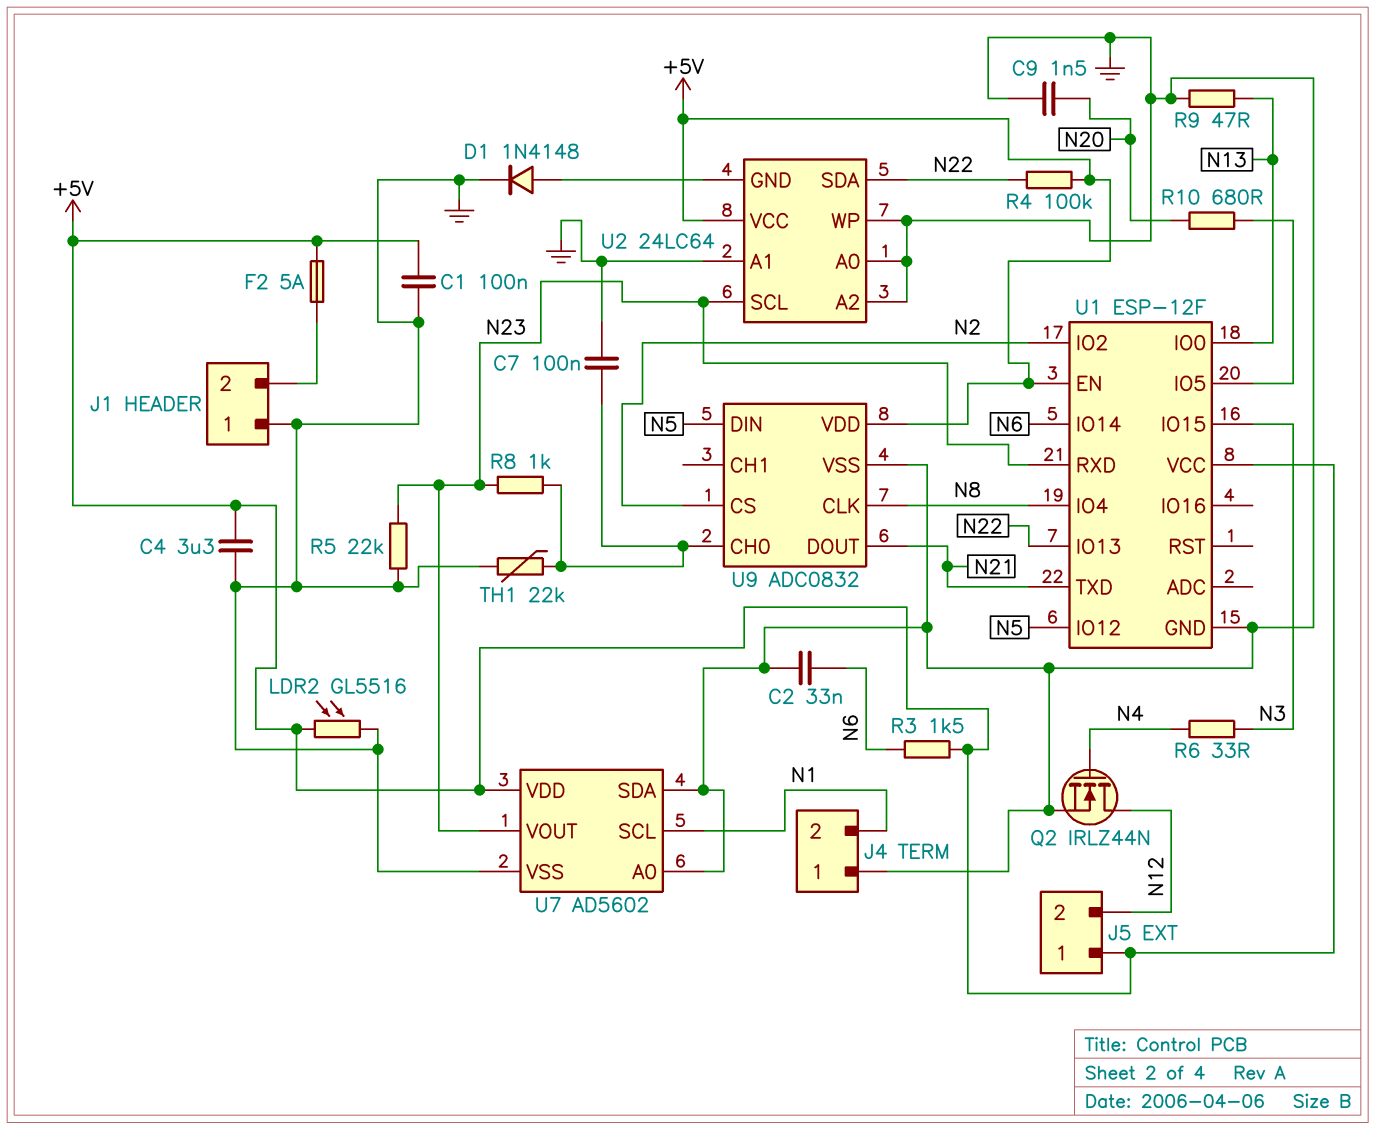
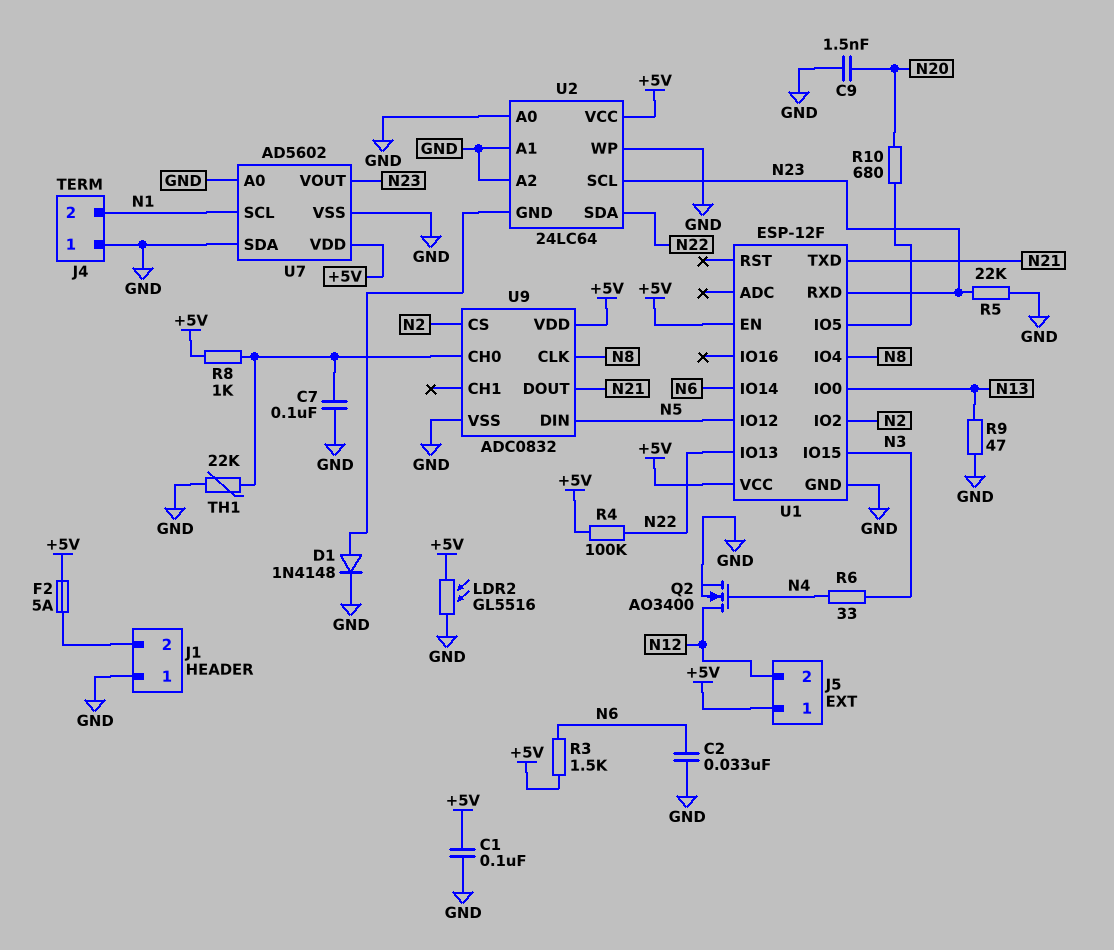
C4: 3.3uF (+5V, GND) -> none
Q2: NMOS IRLZ44N (G N4, D N12, S GND) -> NMOS AO3400 (G N4, D N12, S GND)
R8: 1k (N23, U9/CH0) -> 1k (+5V, U9/CH0)

